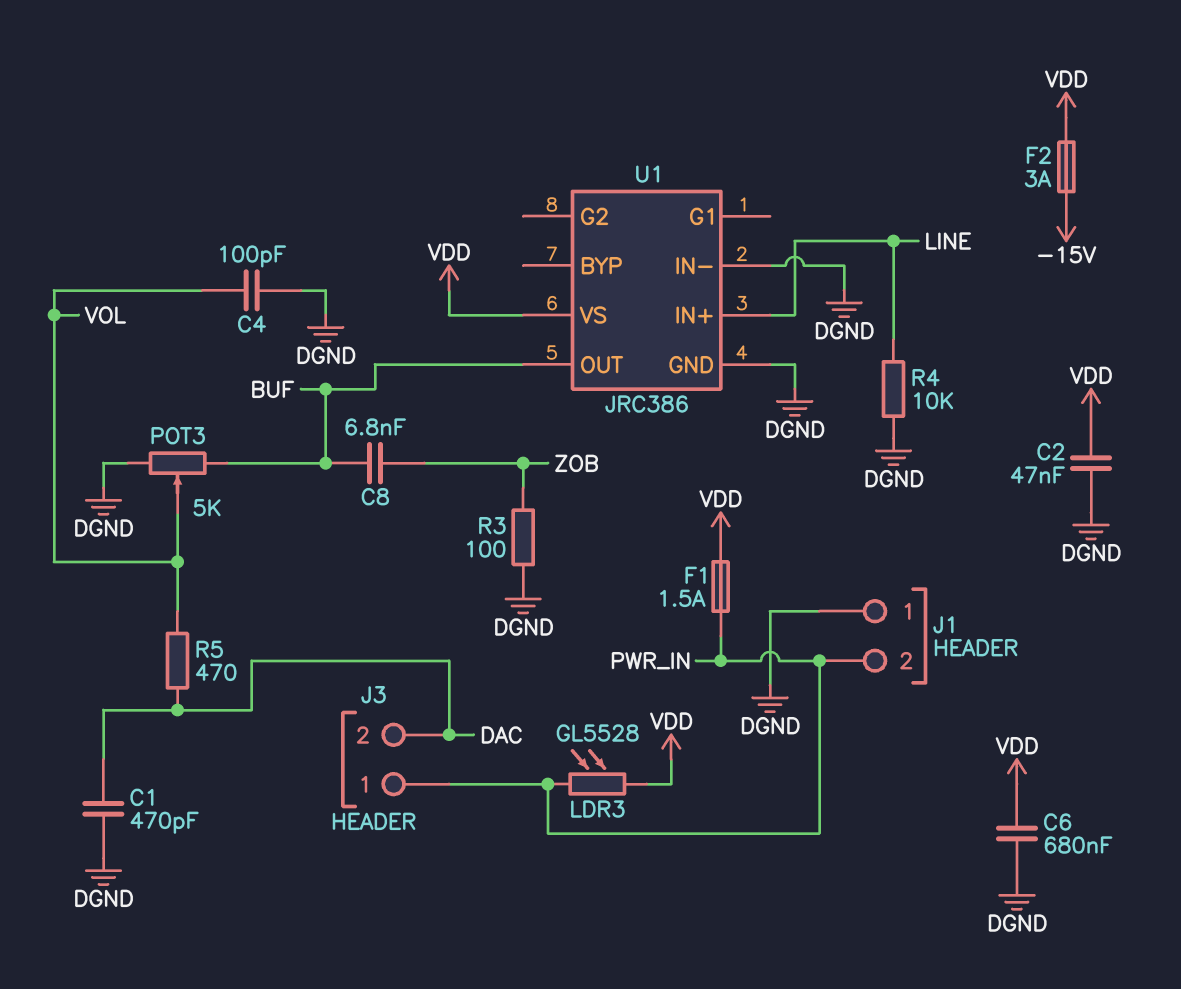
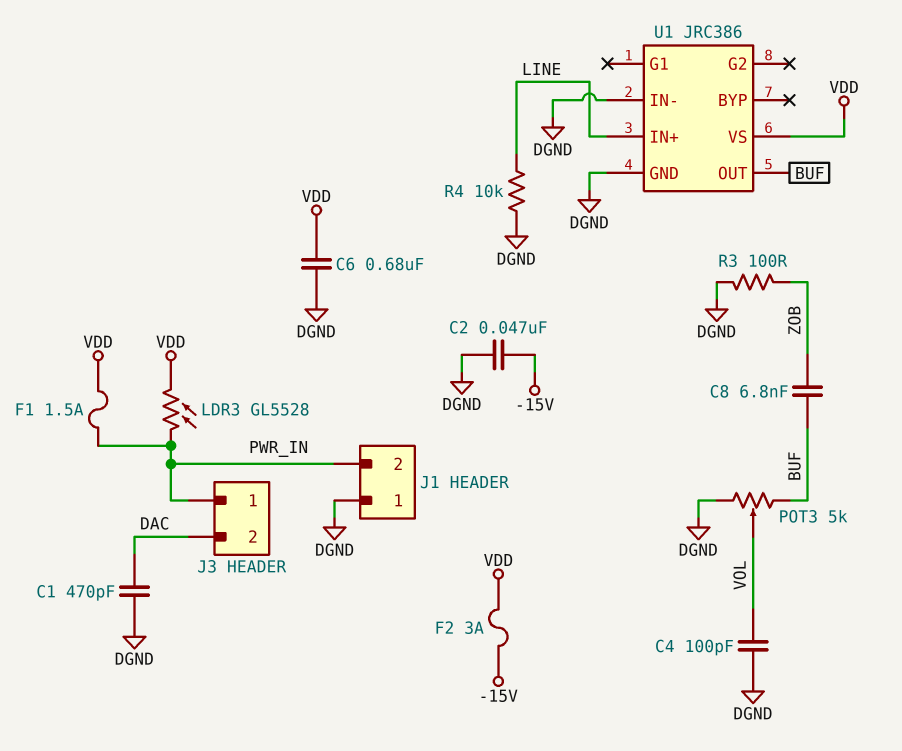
C2: 47nF (DGND, VDD) -> 47nF (-15V, DGND)
R5: 470 (DAC, VOL) -> none

